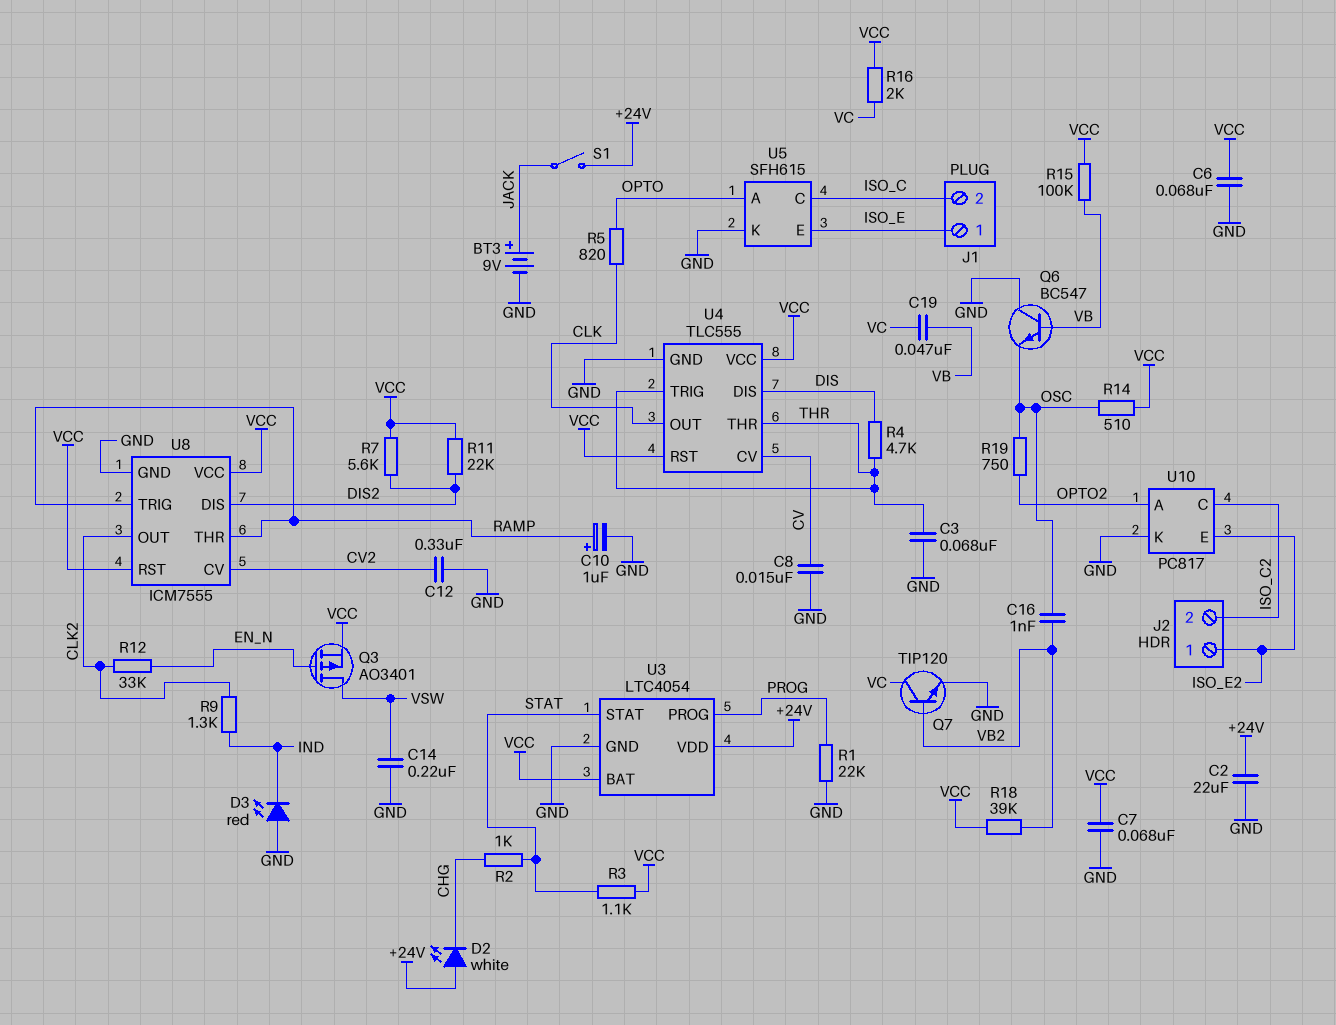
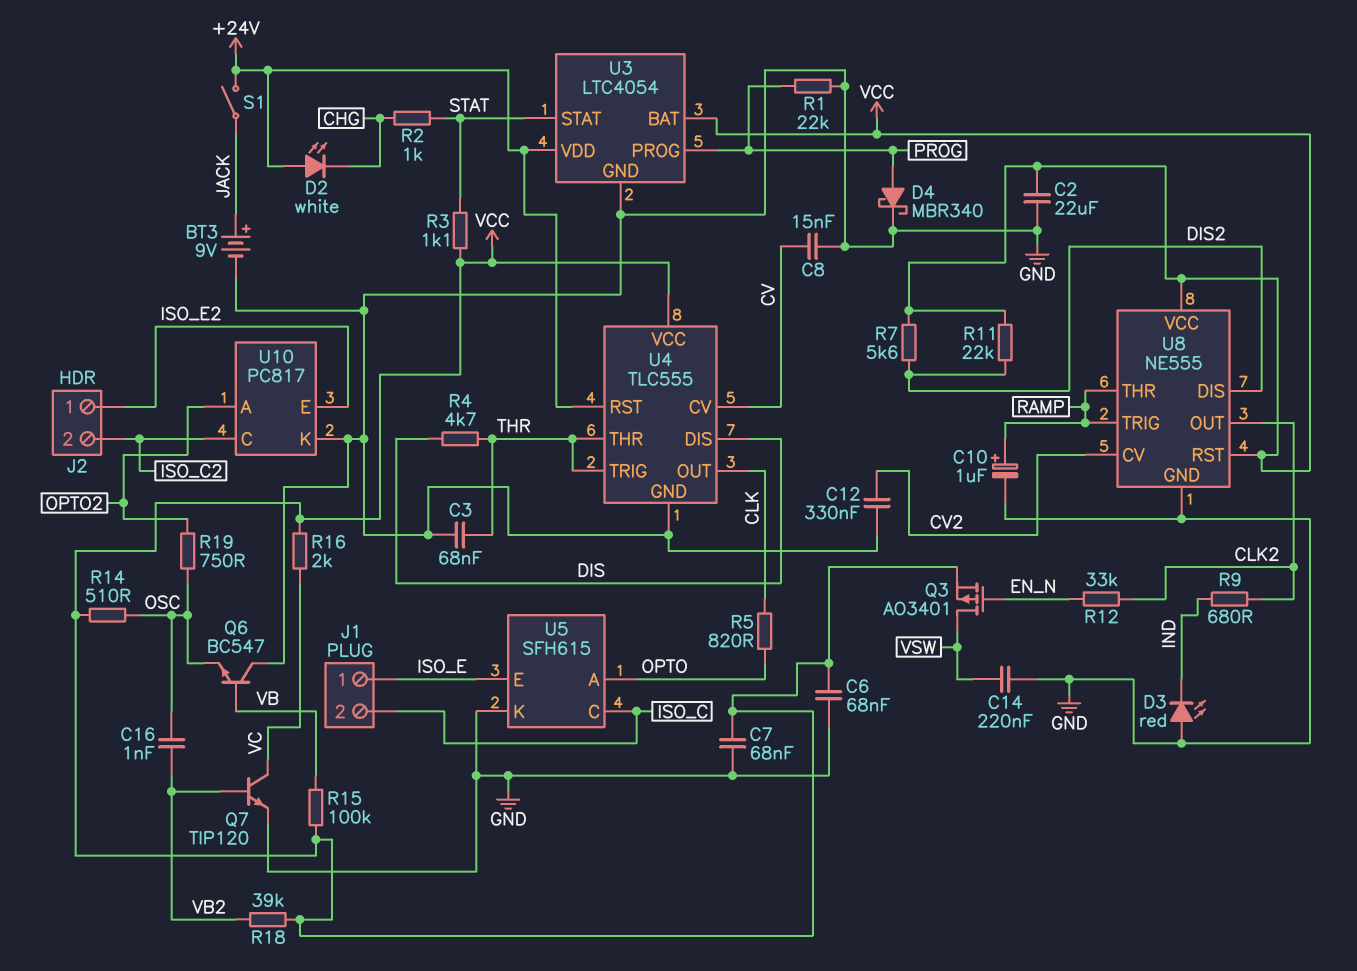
C2: 22uF (+24V, GND) -> 22uF (GND, VCC)
C19: 47nF (VB, VC) -> none
D4: none -> schottky MBR340 (A PROG, K GND)
R9: 1.3k (CLK2, IND) -> 680 (CLK2, IND)
U4 pin RST: VCC -> +24V
U8: ICM7555 -> NE555

